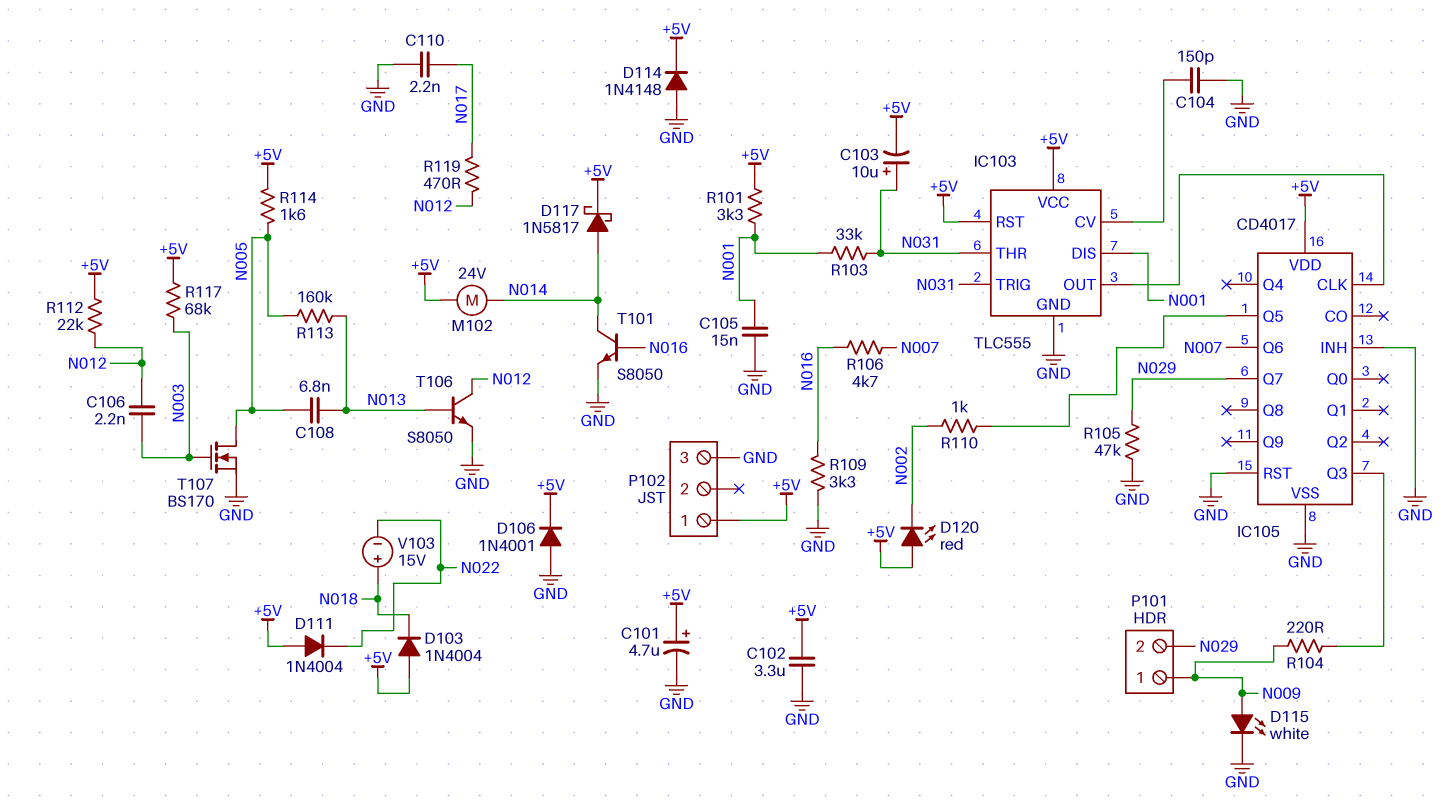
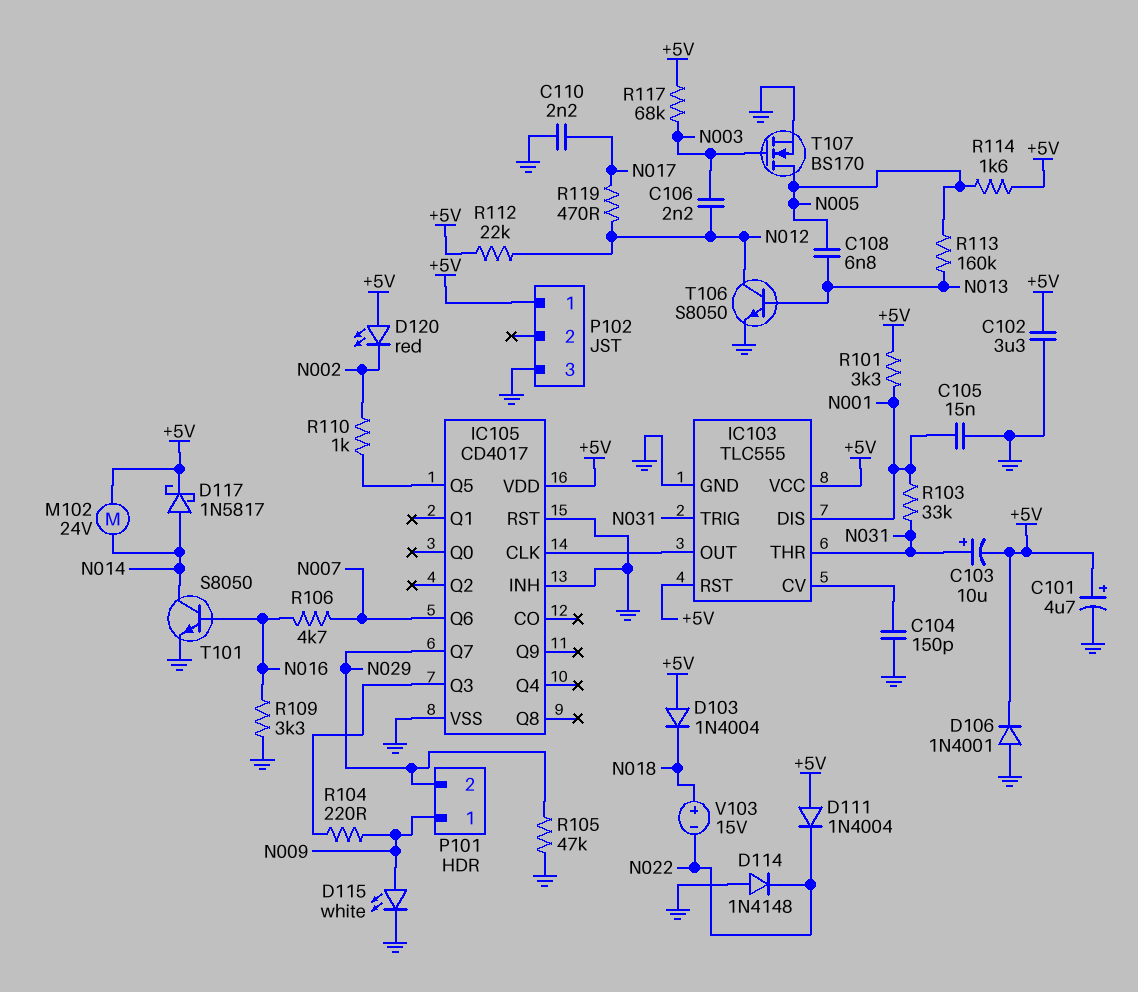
D114: diode 1N4148 (A GND, K +5V) -> diode 1N4148 (A GND, K N022)

